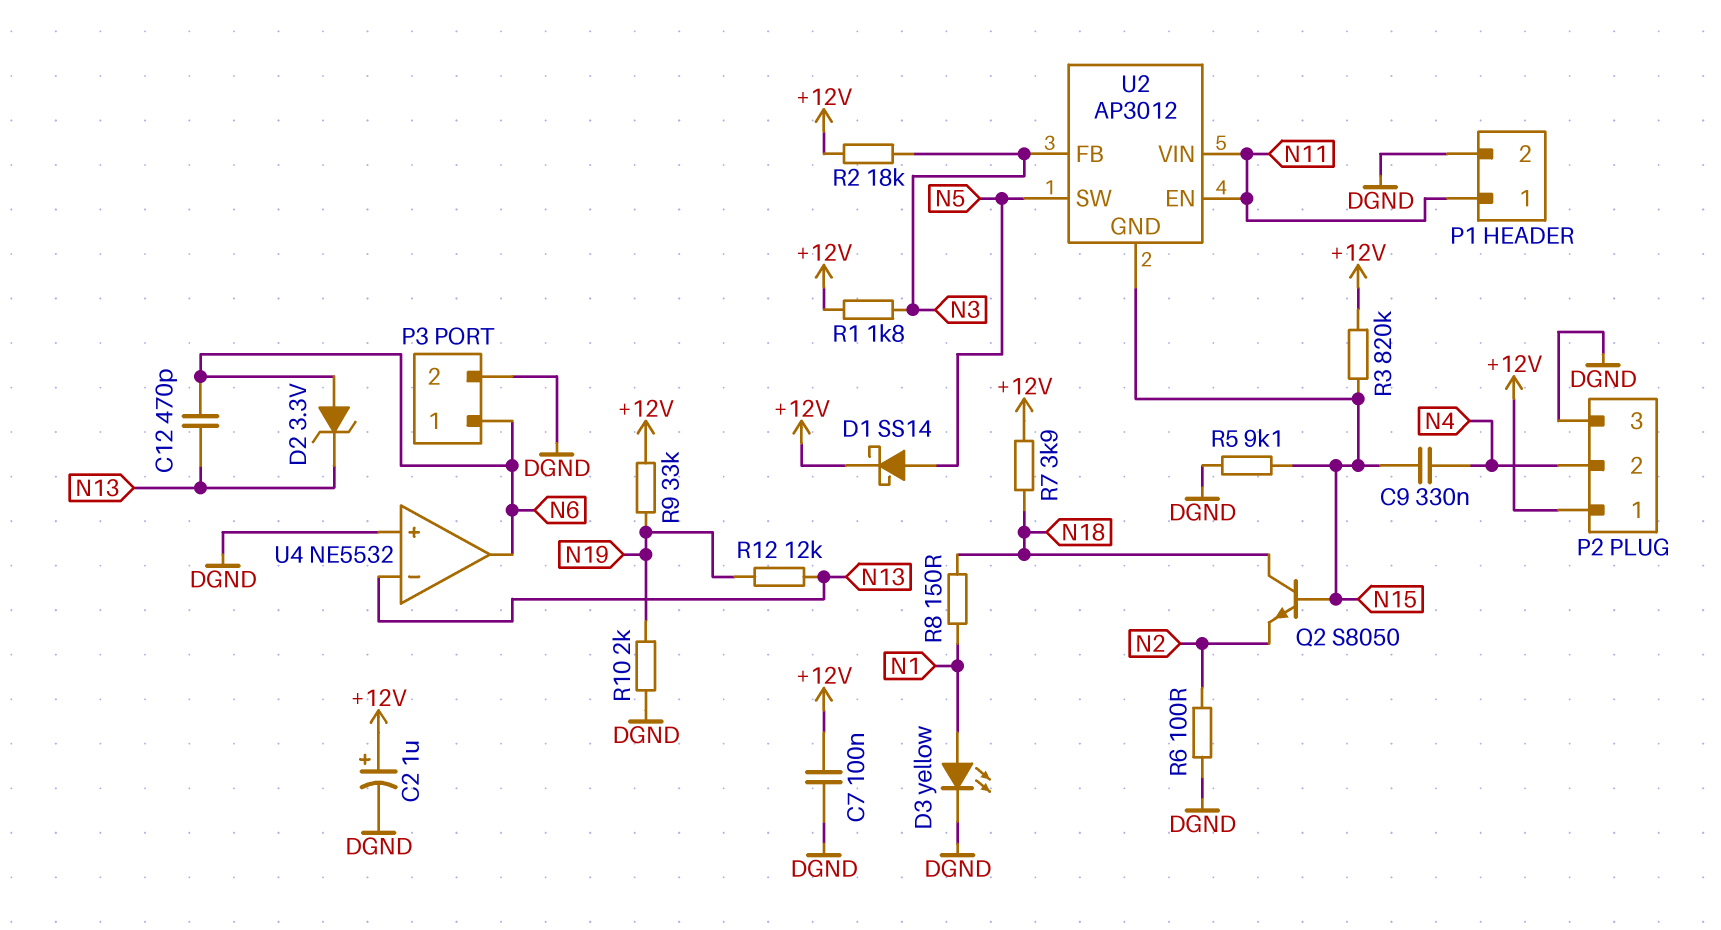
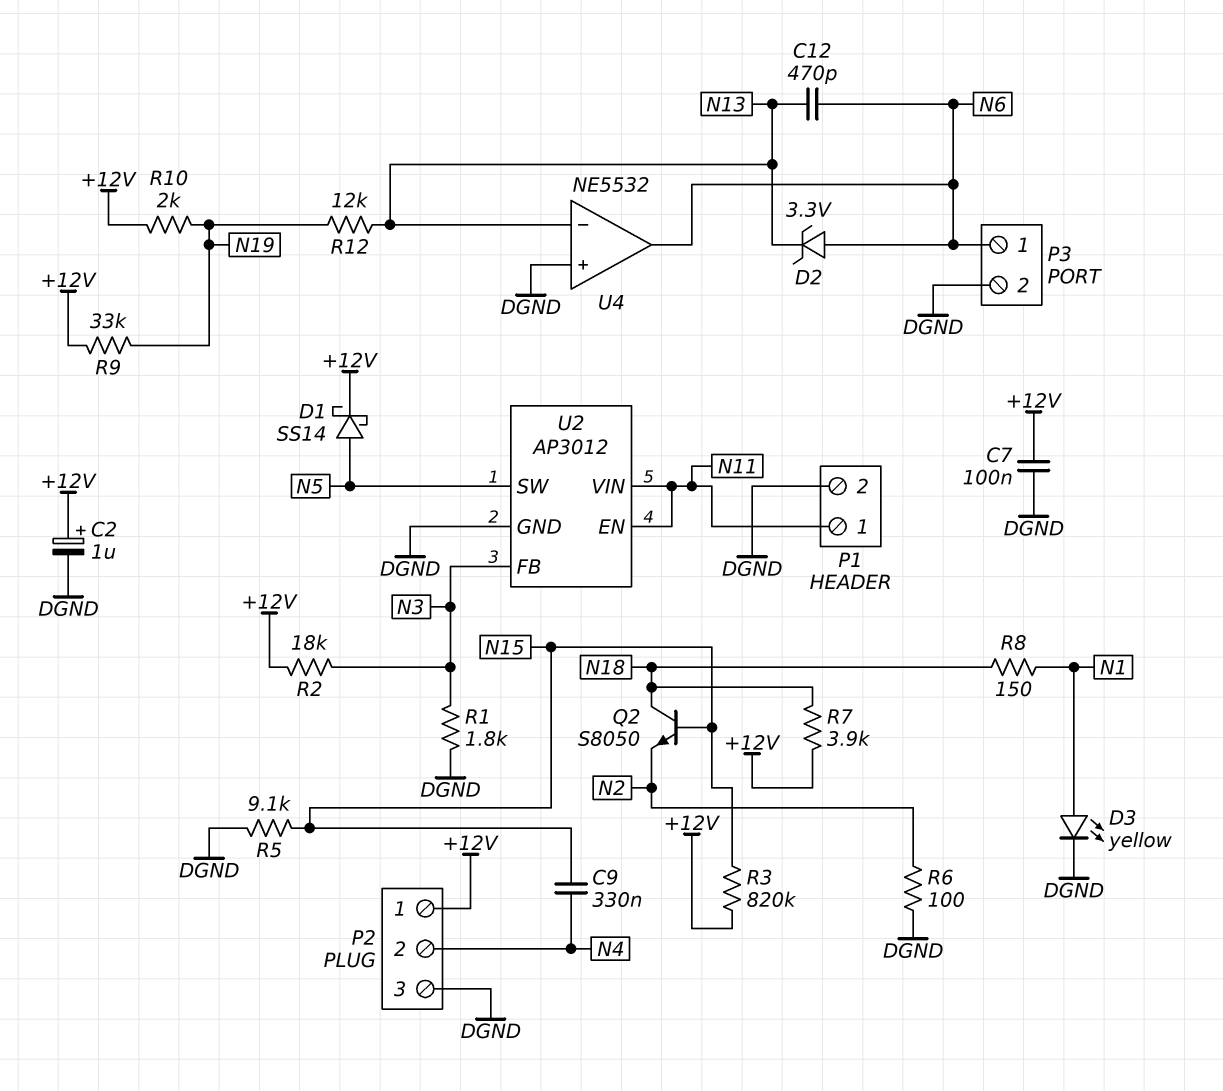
R1: 1.8k (+12V, N3) -> 1.8k (DGND, N3)
R10: 2k (DGND, N19) -> 2k (+12V, N19)
U2 pin GND: N15 -> DGND

